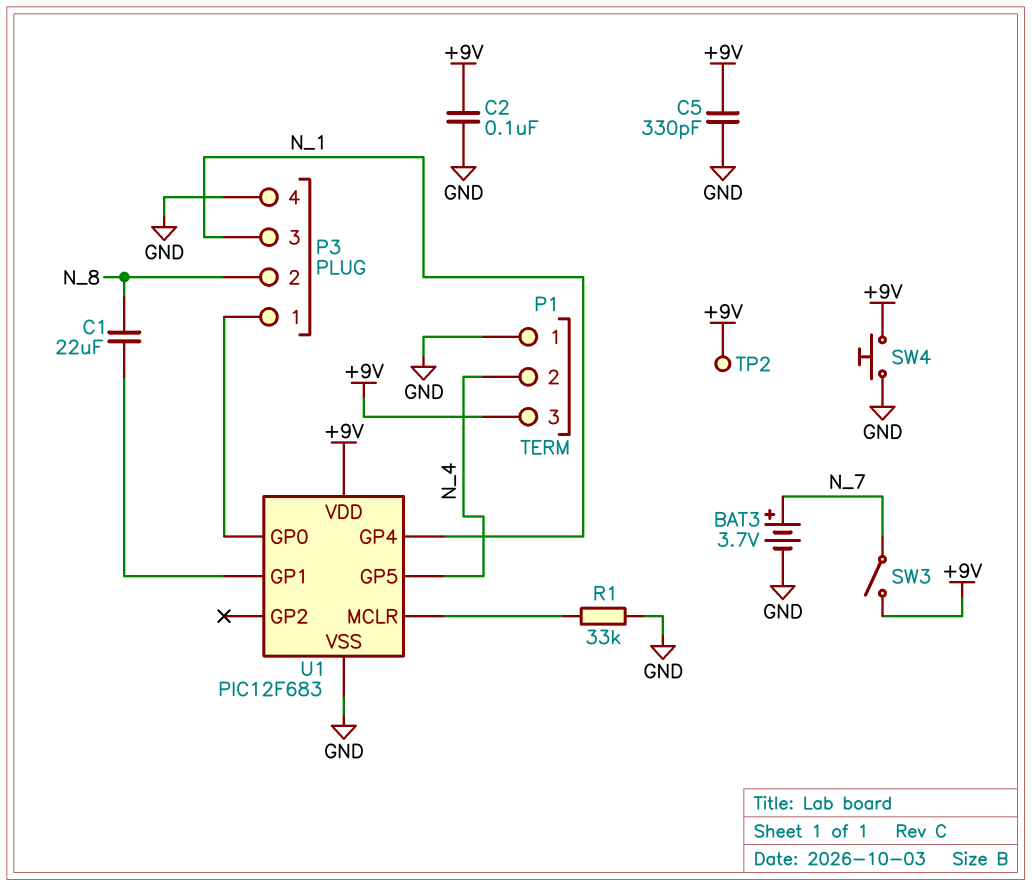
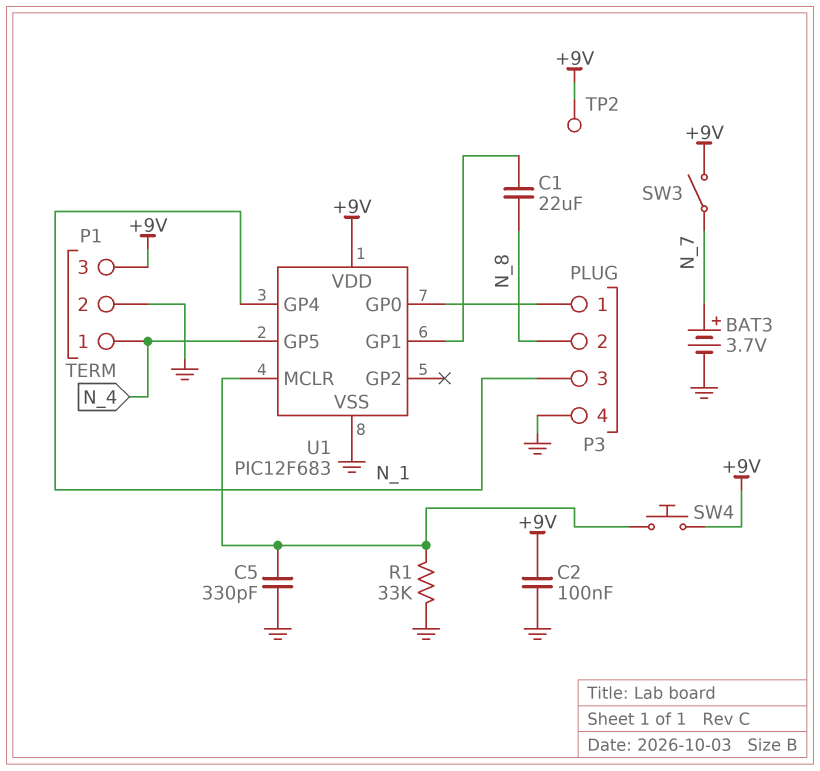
C5: 330pF (+9V, GND) -> 330pF (GND, U1/MCLR)
P1 pin 1: GND -> N_4
P1 pin 2: N_4 -> GND
SW4: button (+9V, GND) -> button (+9V, U1/MCLR)

